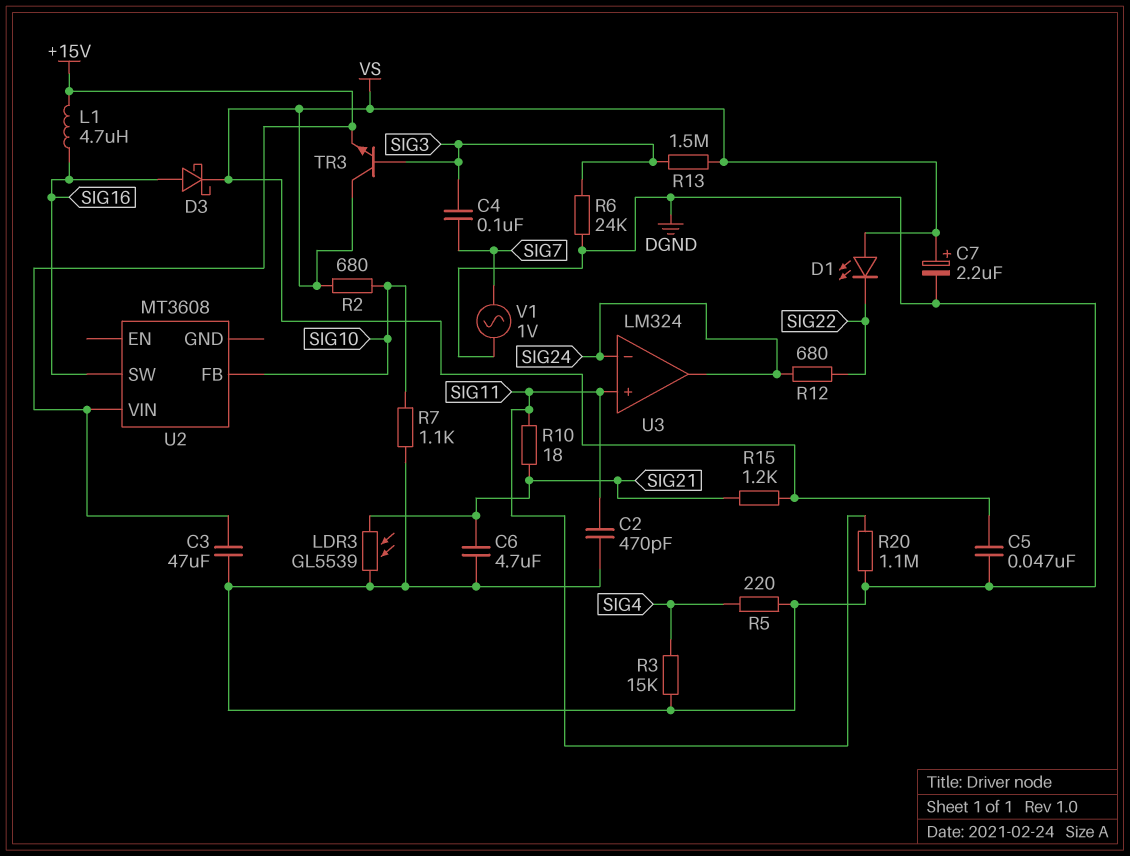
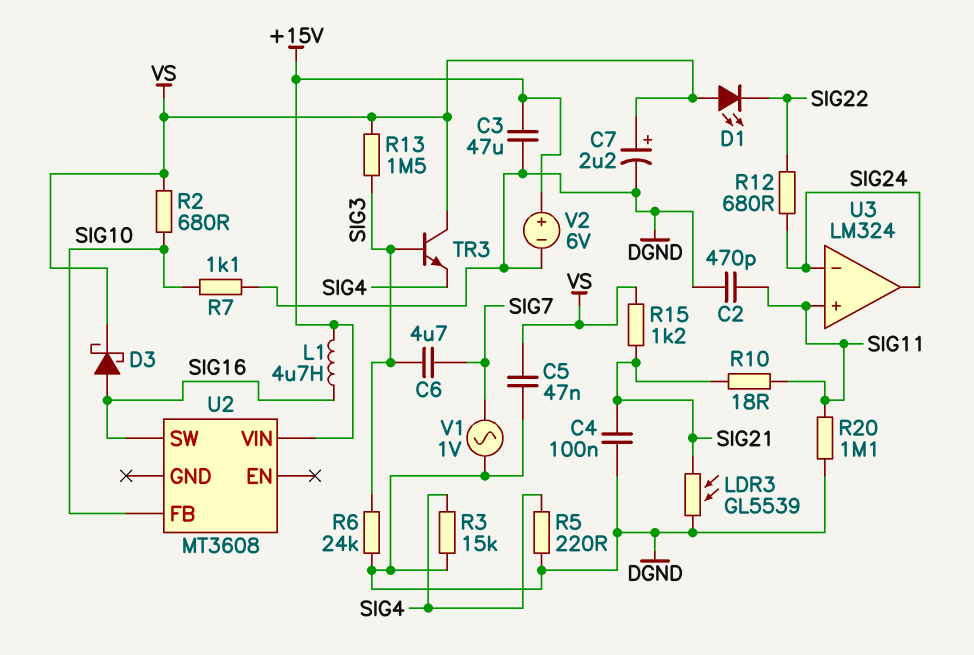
C4: 100nF (SIG3, SIG7) -> 100nF (DGND, SIG21)
C6: 4.7uF (DGND, SIG21) -> 4.7uF (SIG3, SIG7)
TR3: NPN (B SIG3, C VS, E +15V) -> NPN (B SIG3, C VS, E SIG4)
V2: none -> 6V (plus +15V, minus DGND)

